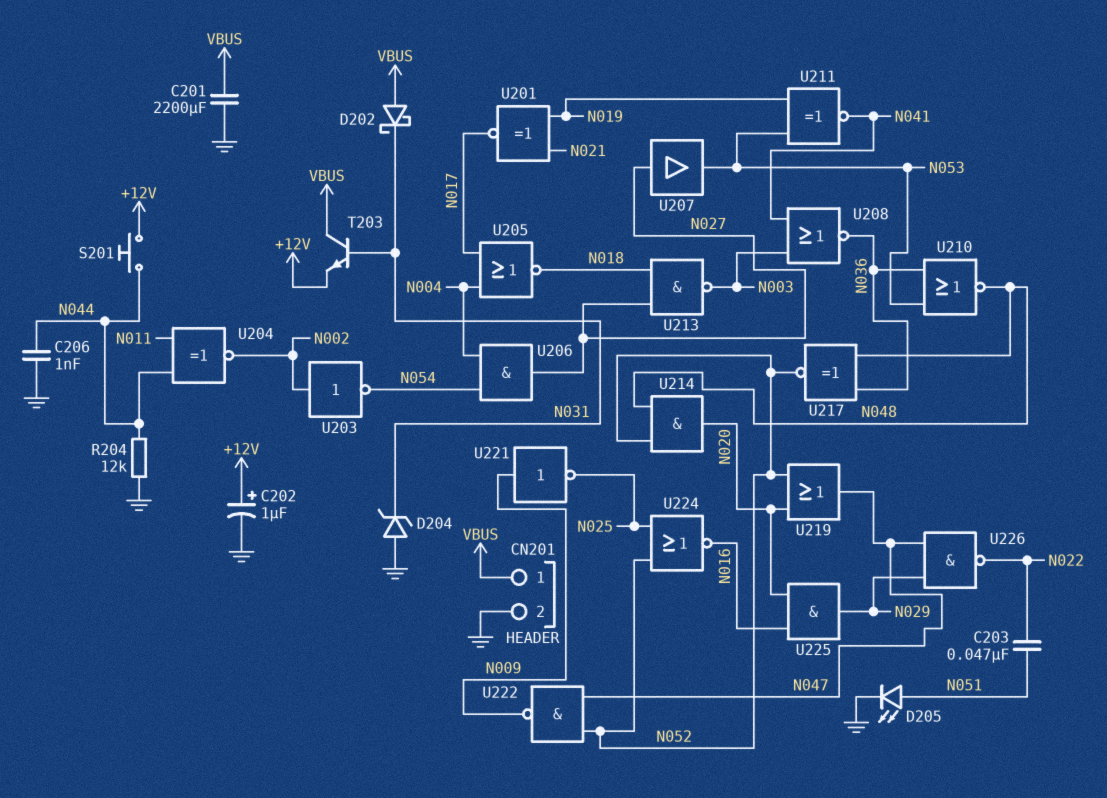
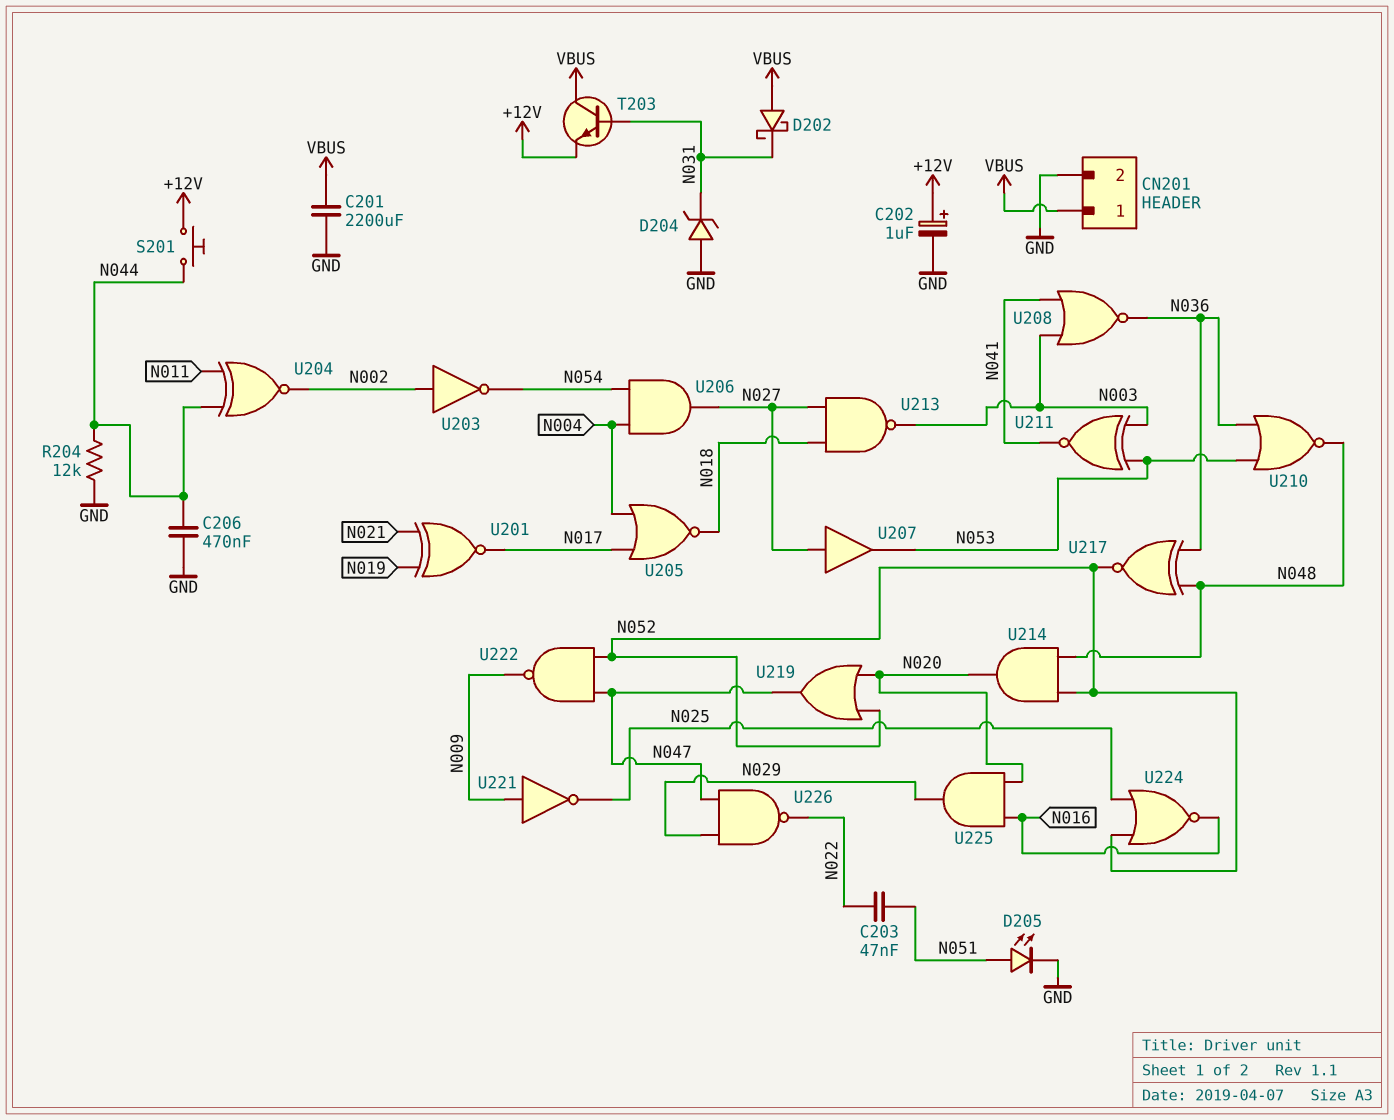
C206: 1nF (GND, N044) -> 470nF (GND, N044)
U211: XNOR (in N019, in N053, out N041) -> XNOR (in N003, in N053, out N041)

